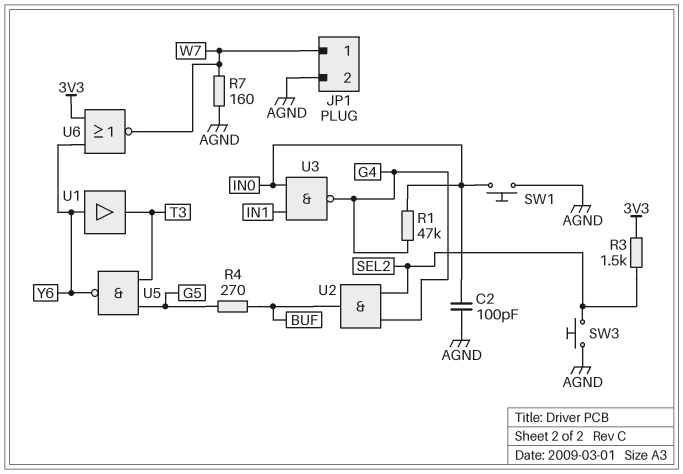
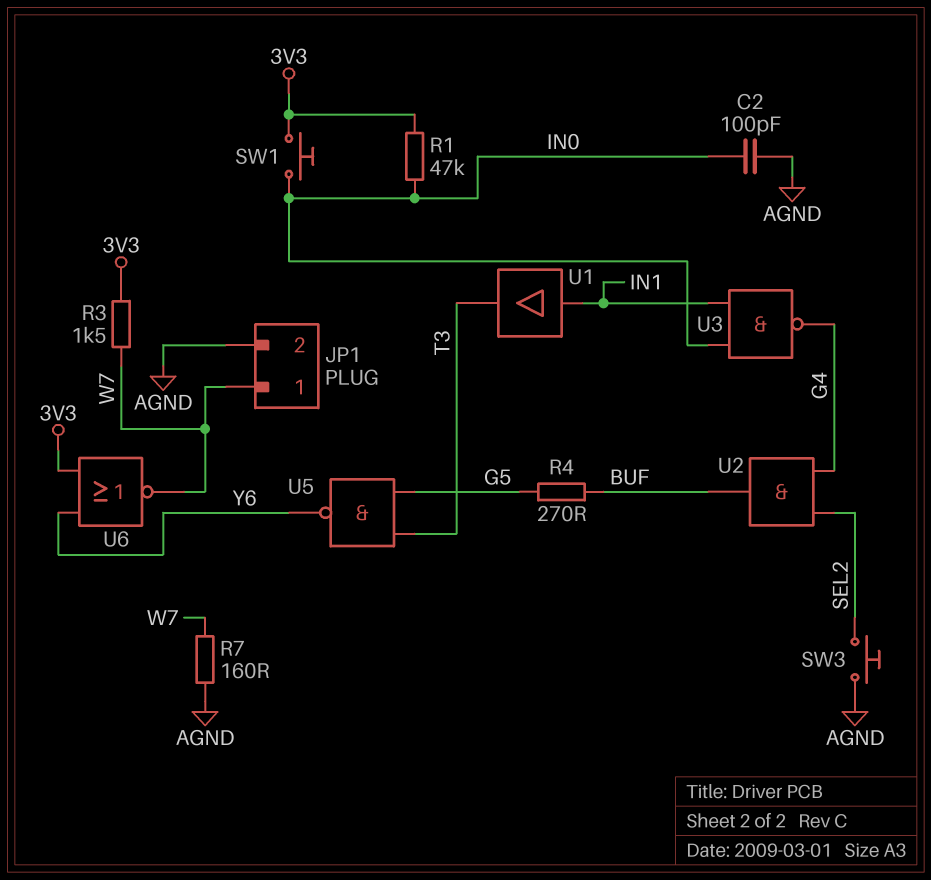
R1: 47k (G4, IN0) -> 47k (3V3, IN0)
R3: 1.5k (3V3, SEL2) -> 1.5k (3V3, W7)
SW1: button (AGND, IN0) -> button (3V3, IN0)
U1: buffer (in Y6, out T3) -> buffer (in IN1, out T3)

